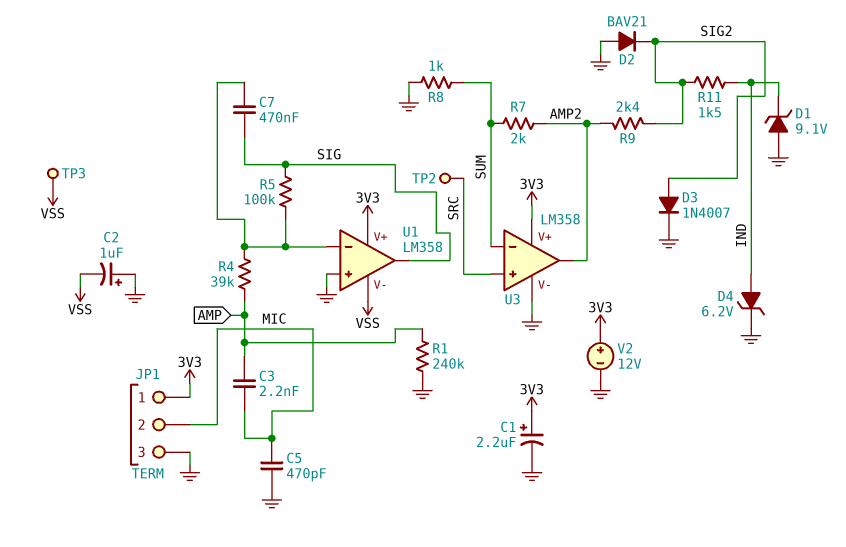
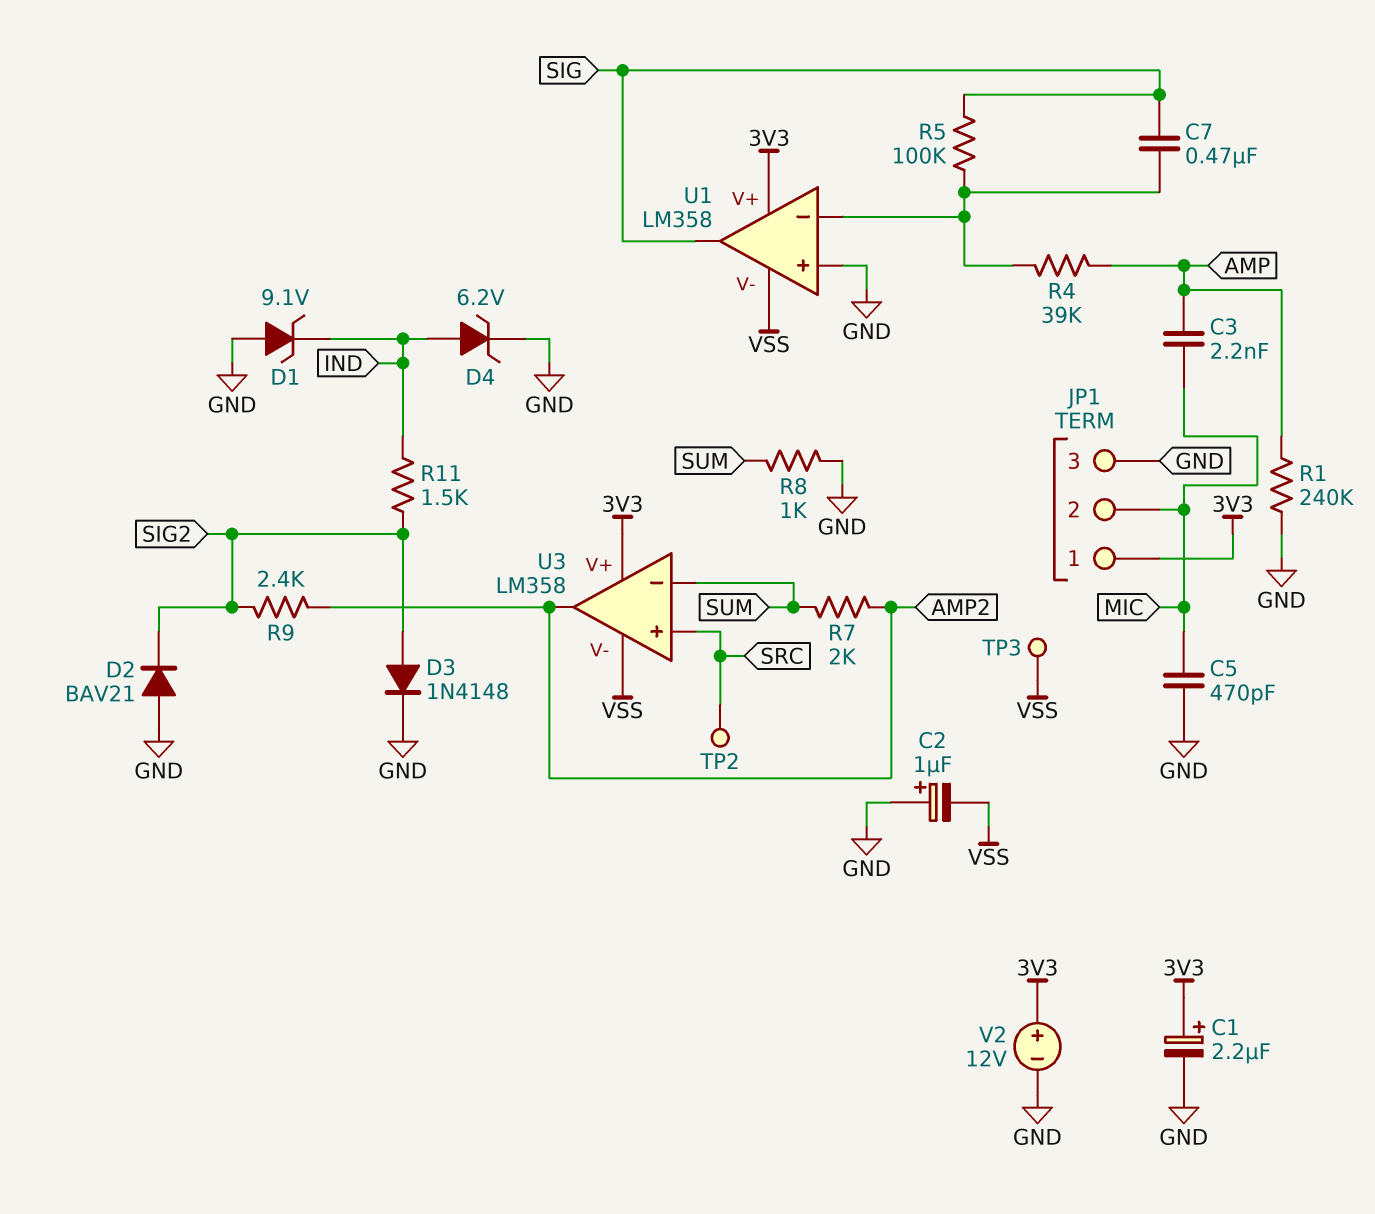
D3: diode 1N4007 (A SIG2, K GND) -> diode 1N4148 (A SIG2, K GND)
U3 pin V-: GND -> VSS

